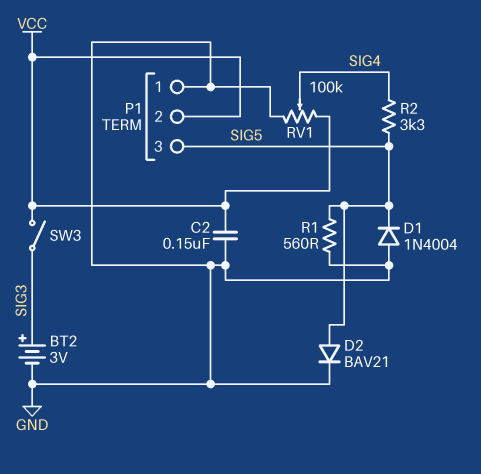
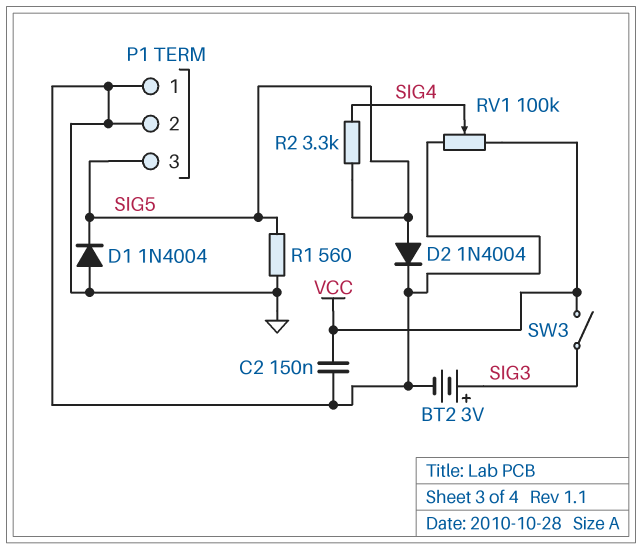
D2: diode BAV21 (A SIG5, K GND) -> diode 1N4004 (A SIG5, K GND)
P1 pin 2: VCC -> GND

